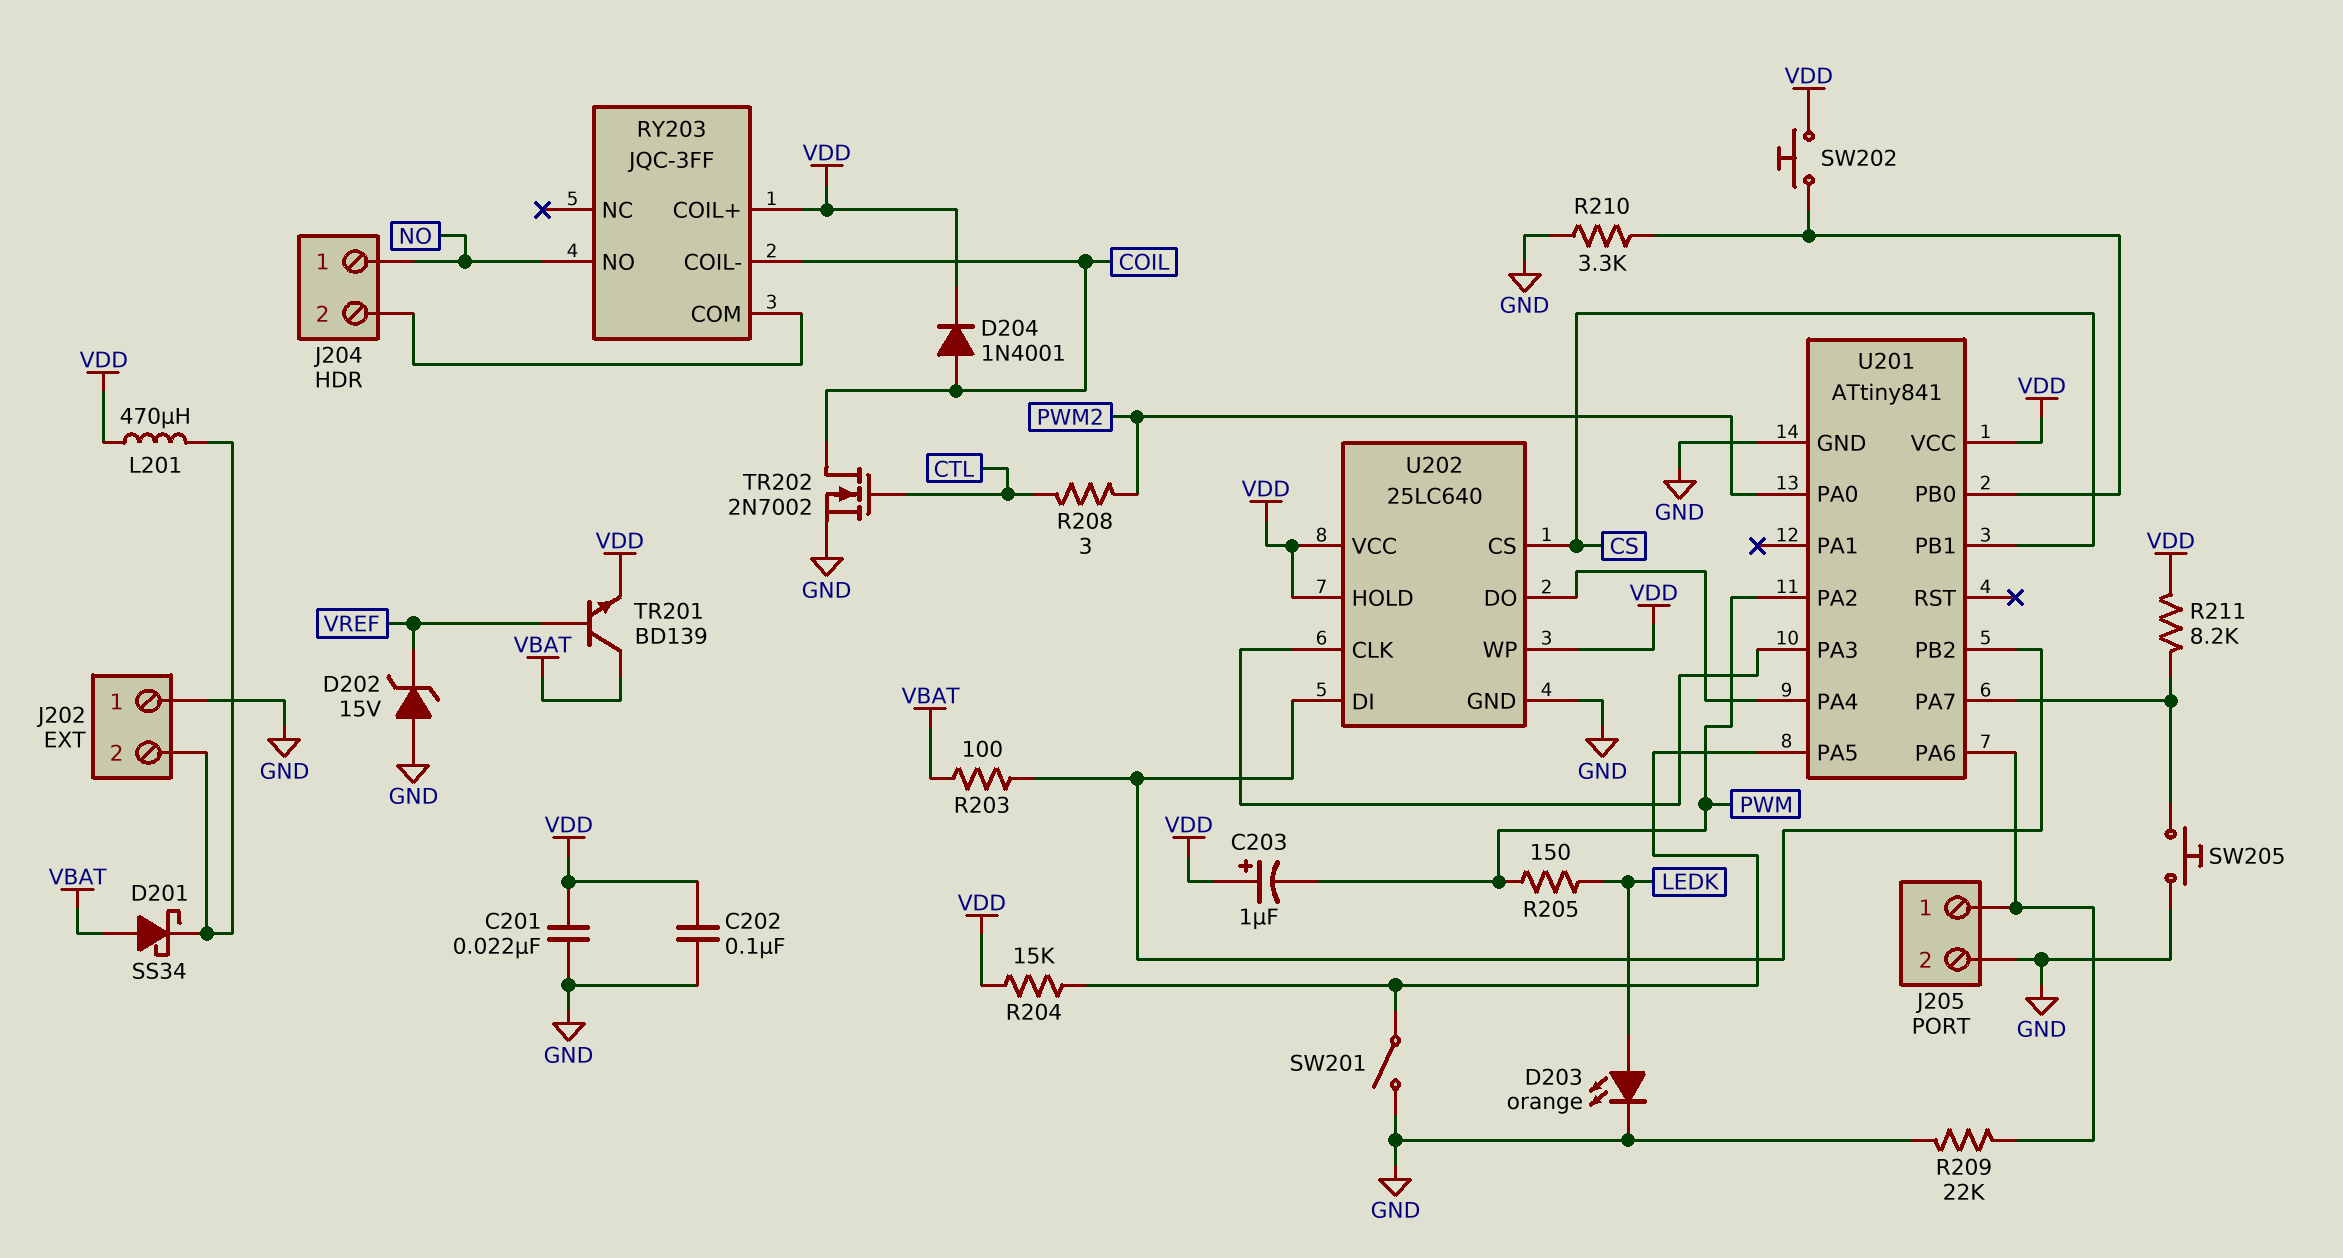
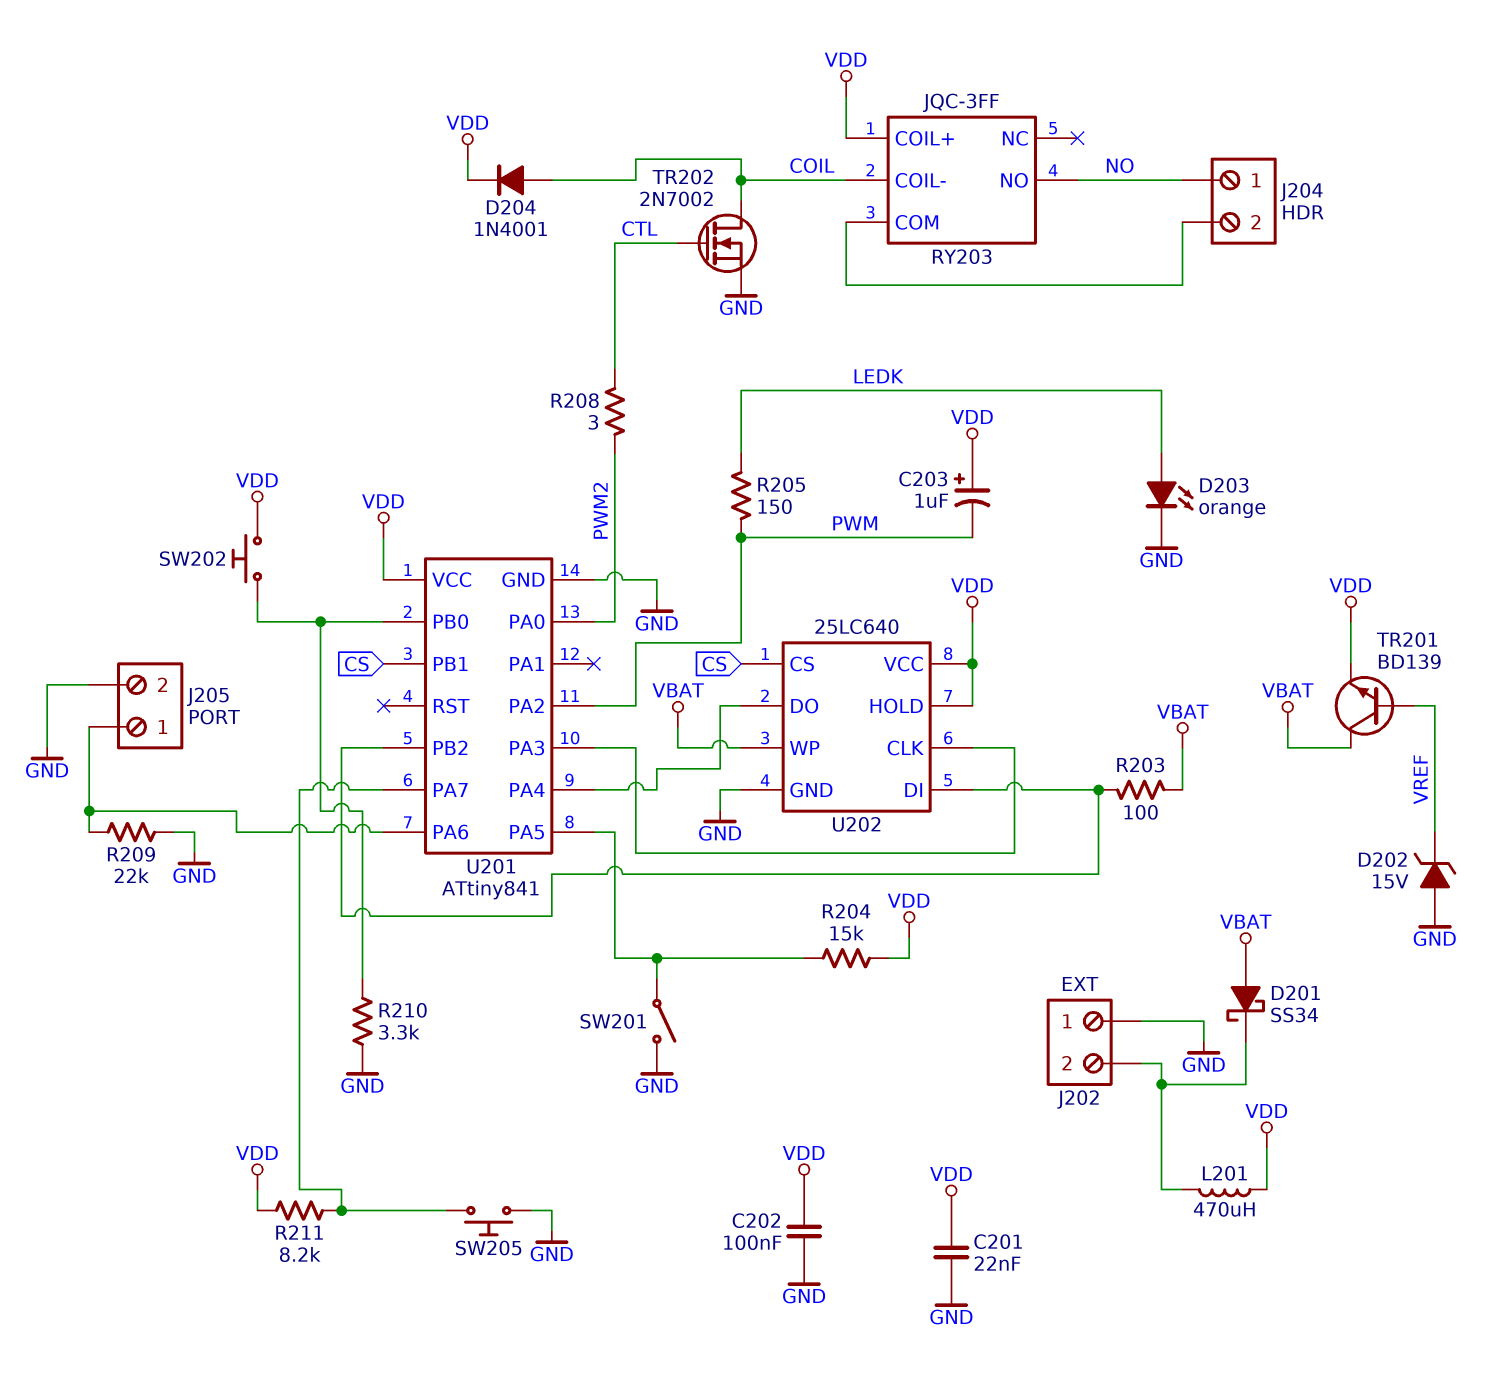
U202 pin WP: VDD -> VBAT

